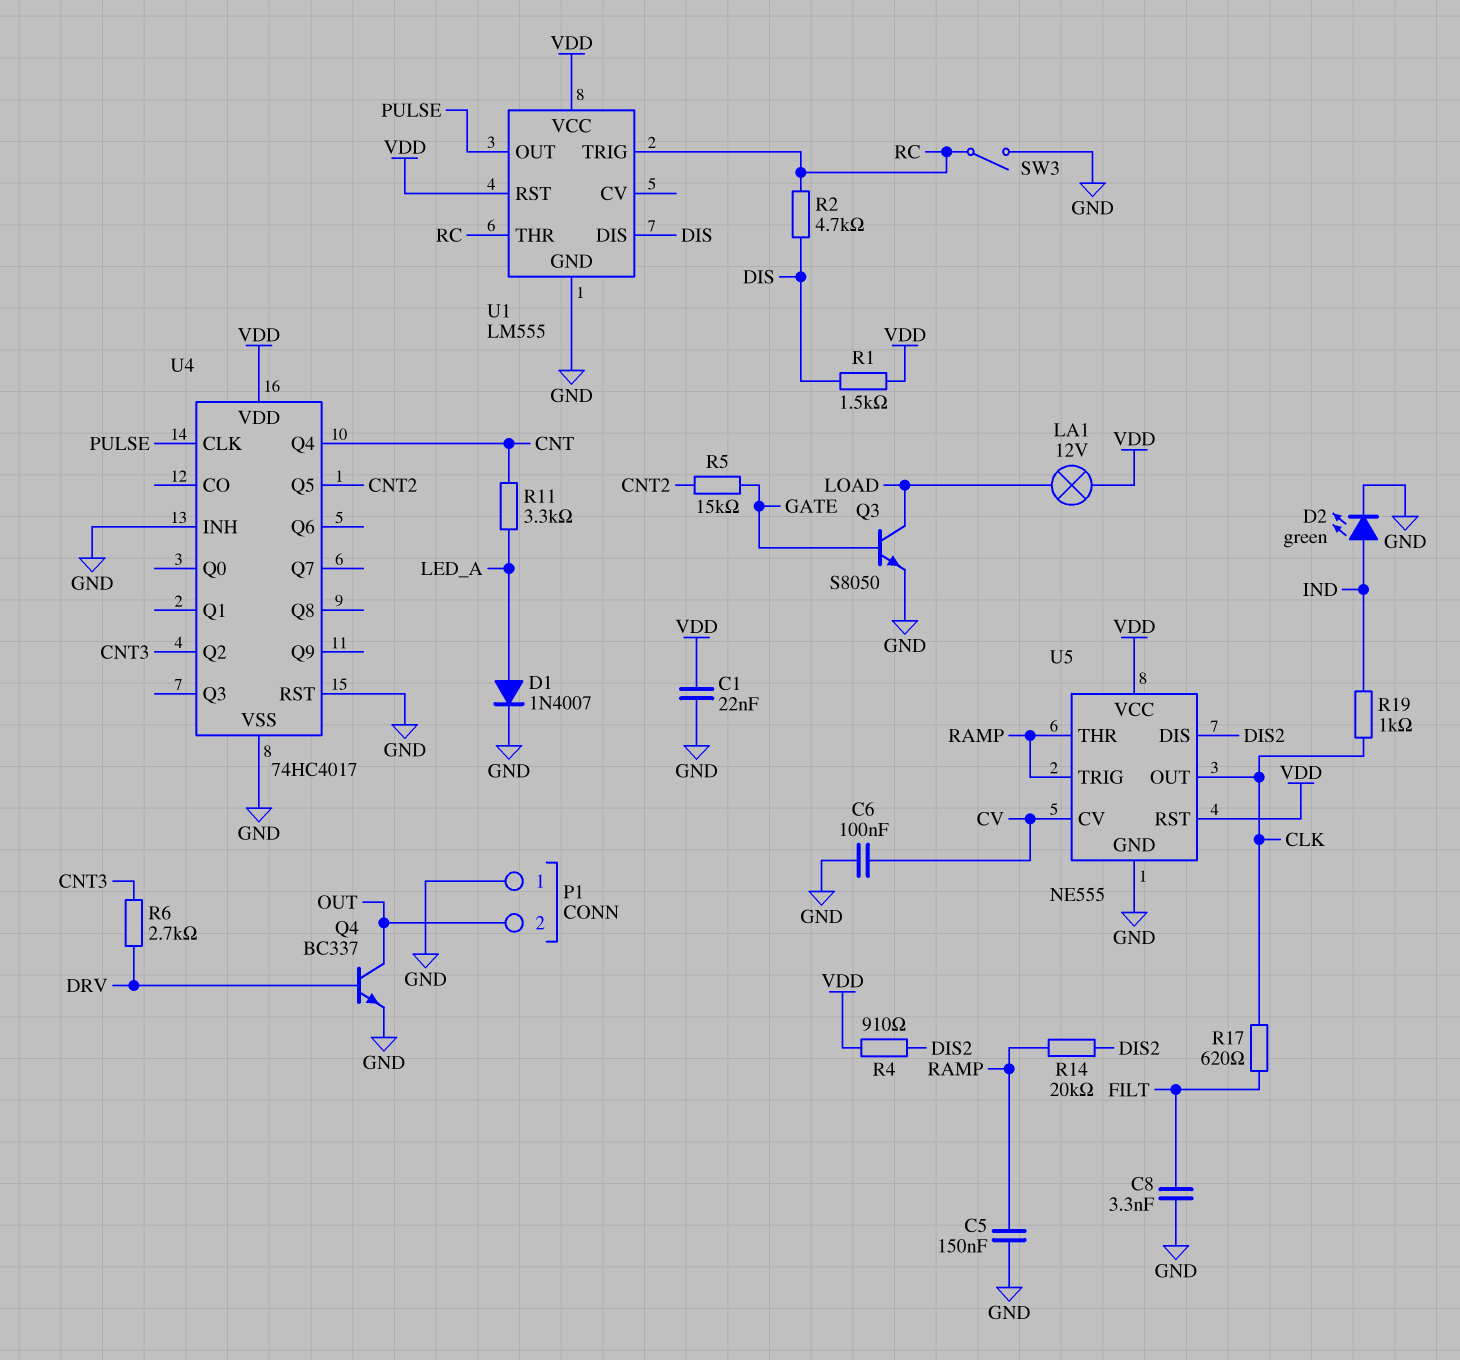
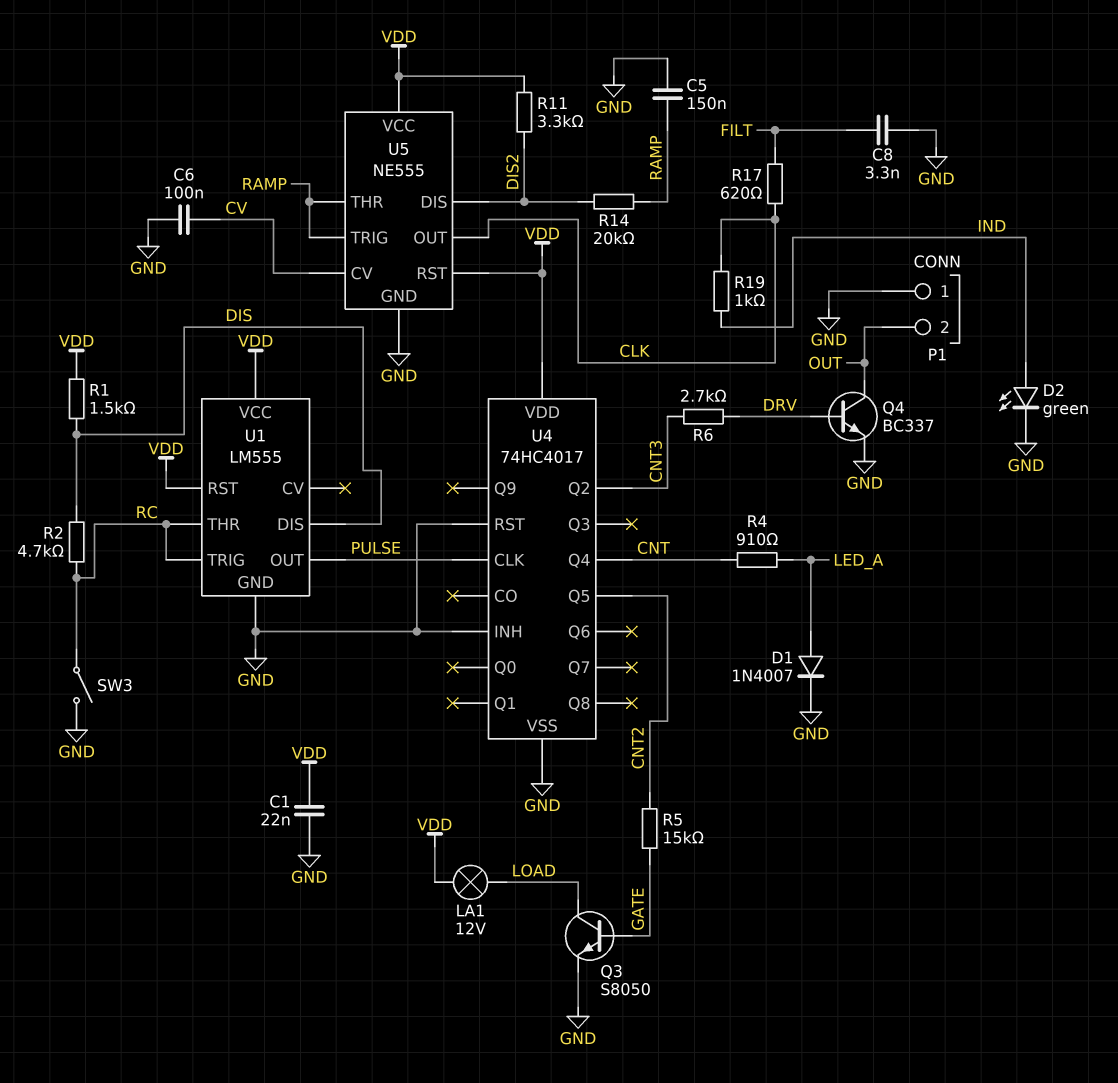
R4: 910 (DIS2, VDD) -> 910 (CNT, LED_A)
R11: 3.3k (CNT, LED_A) -> 3.3k (DIS2, VDD)

